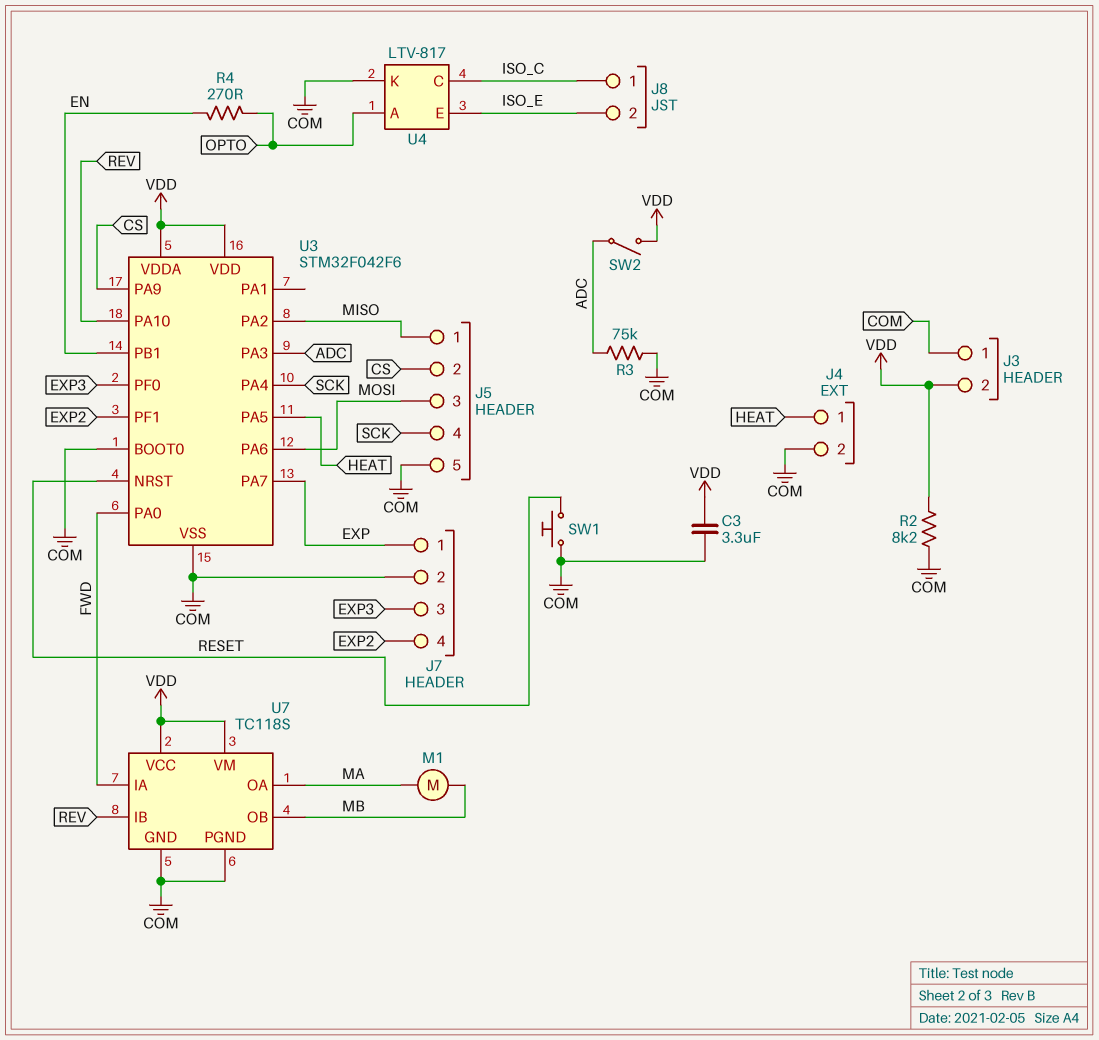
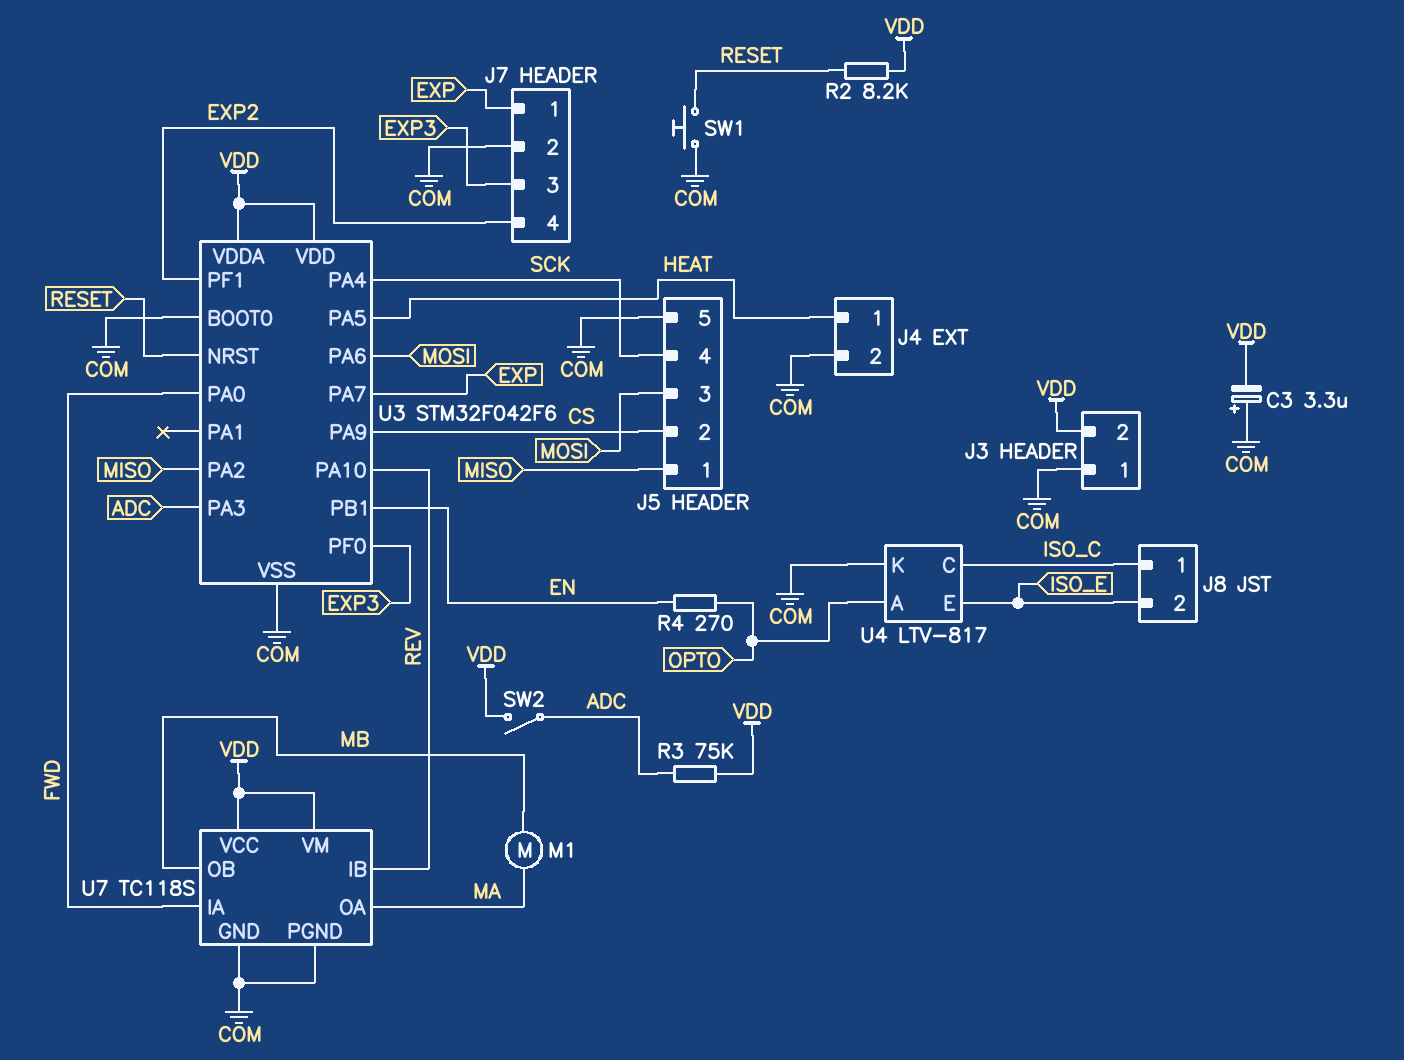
C3: 3.3uF (COM, VDD) -> 3.3uF (plus COM, minus VDD)
R2: 8.2k (COM, VDD) -> 8.2k (RESET, VDD)
R3: 75k (ADC, COM) -> 75k (ADC, VDD)

